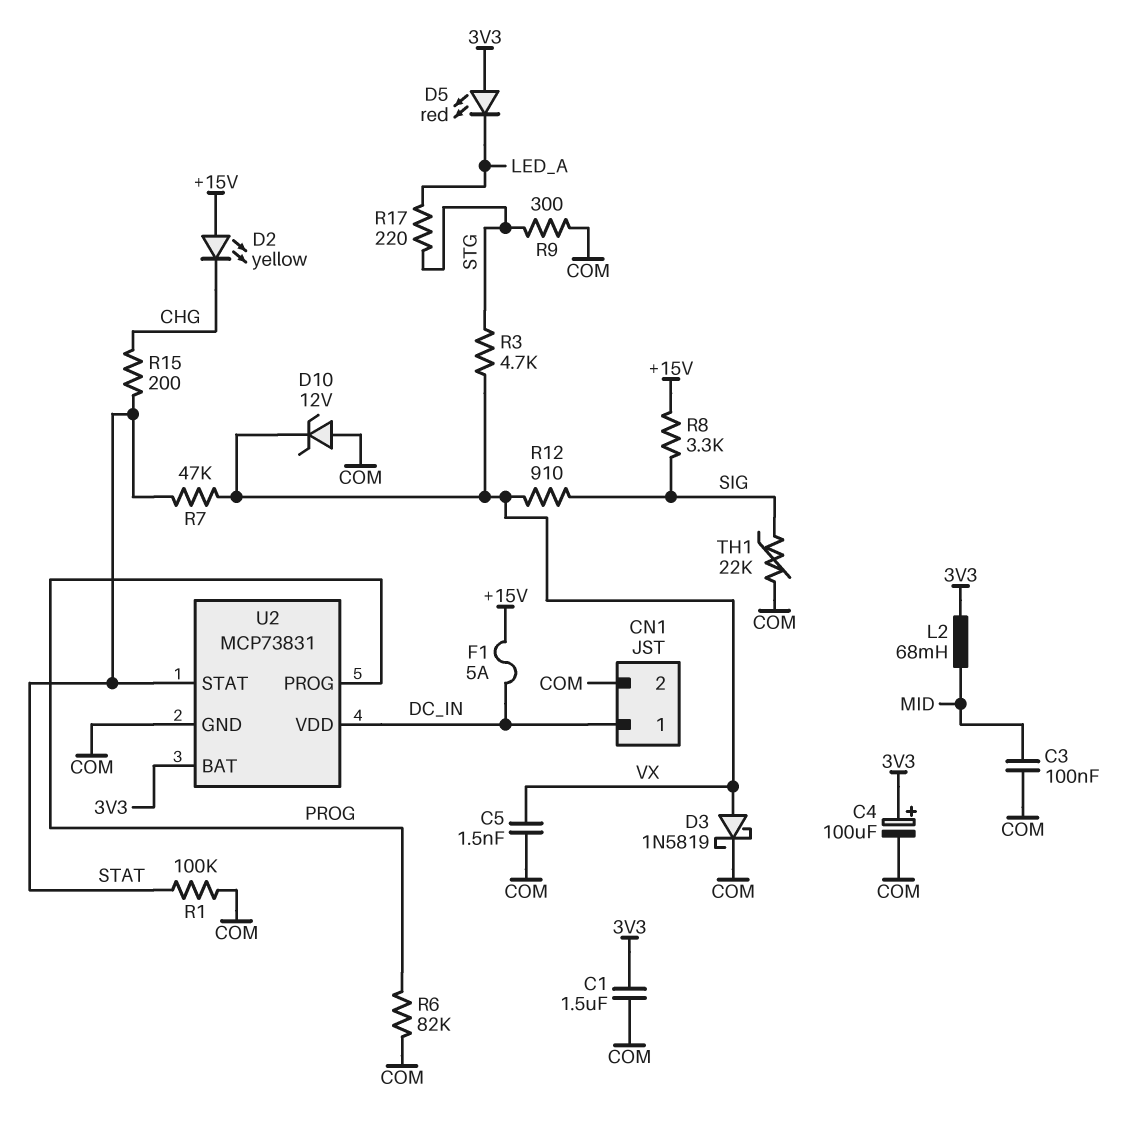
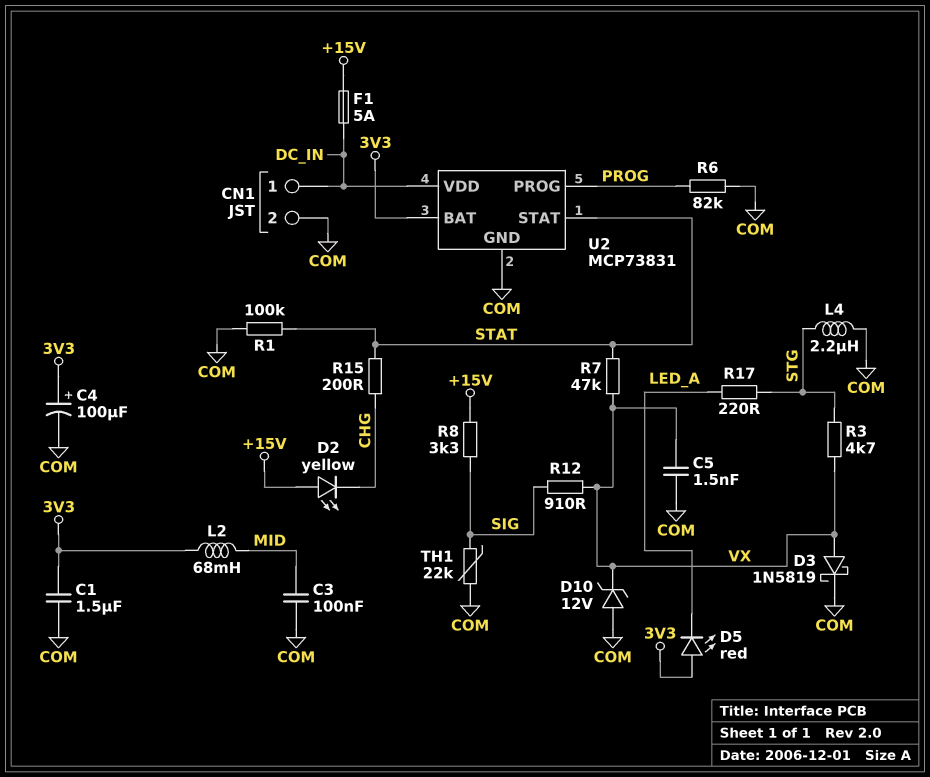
L4: none -> 2.2uH (COM, STG)
R9: 300 (COM, STG) -> none

